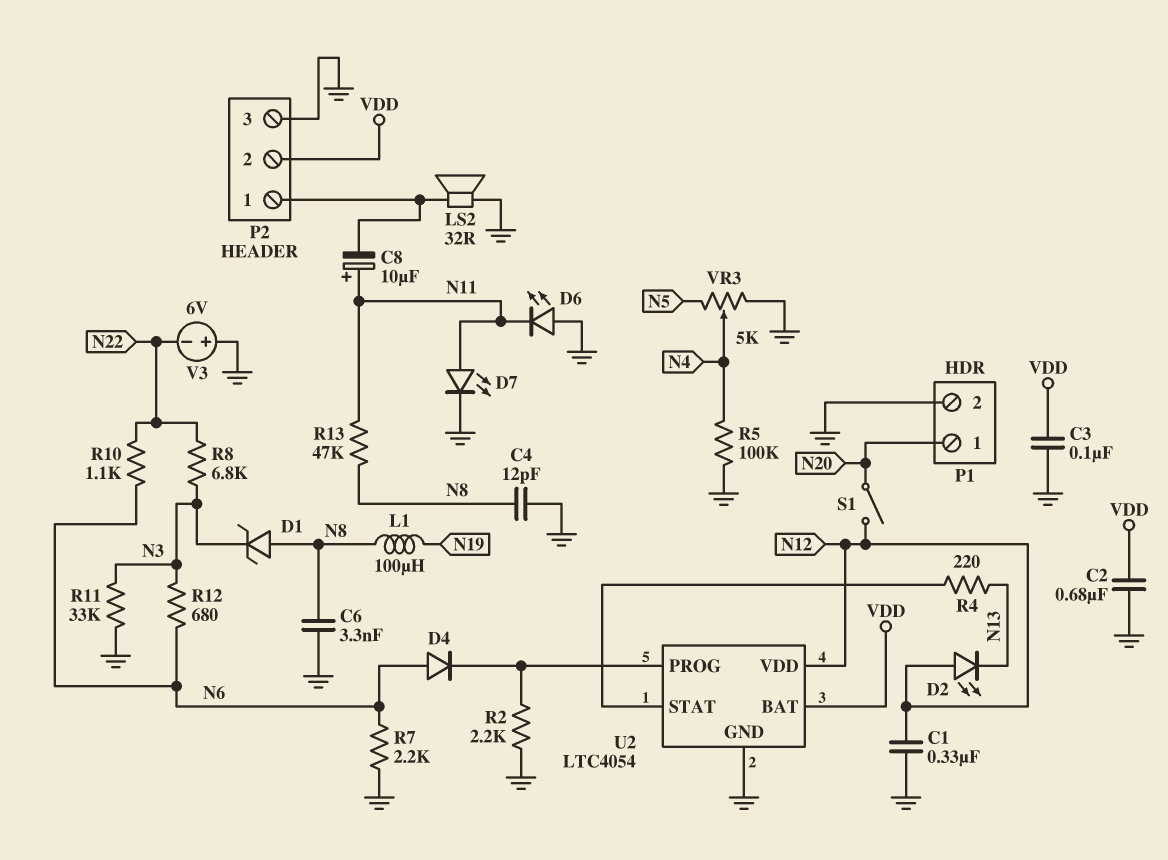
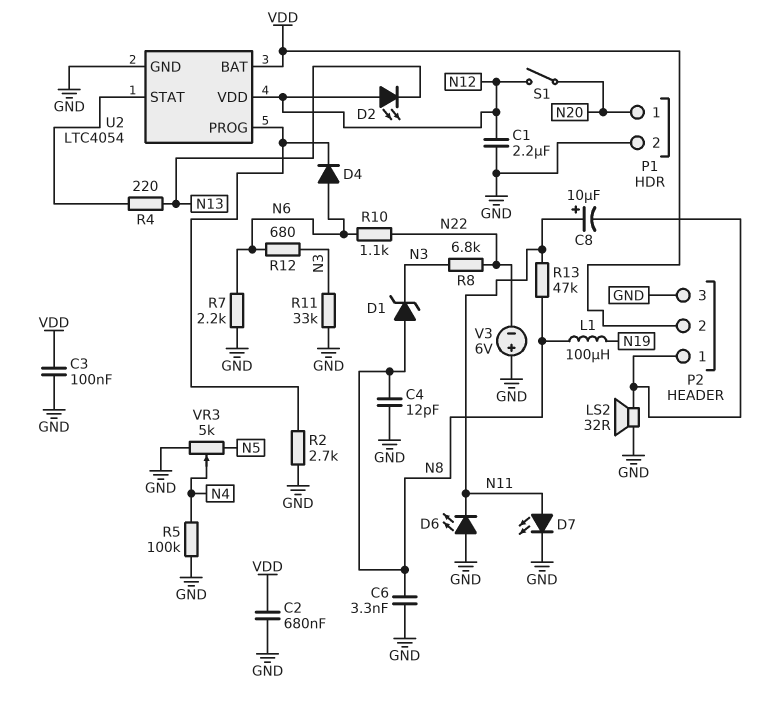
C1: 330nF (GND, N12) -> 2.2uF (GND, N12)
R2: 2.2k (GND, U2/PROG) -> 2.7k (GND, U2/PROG)

